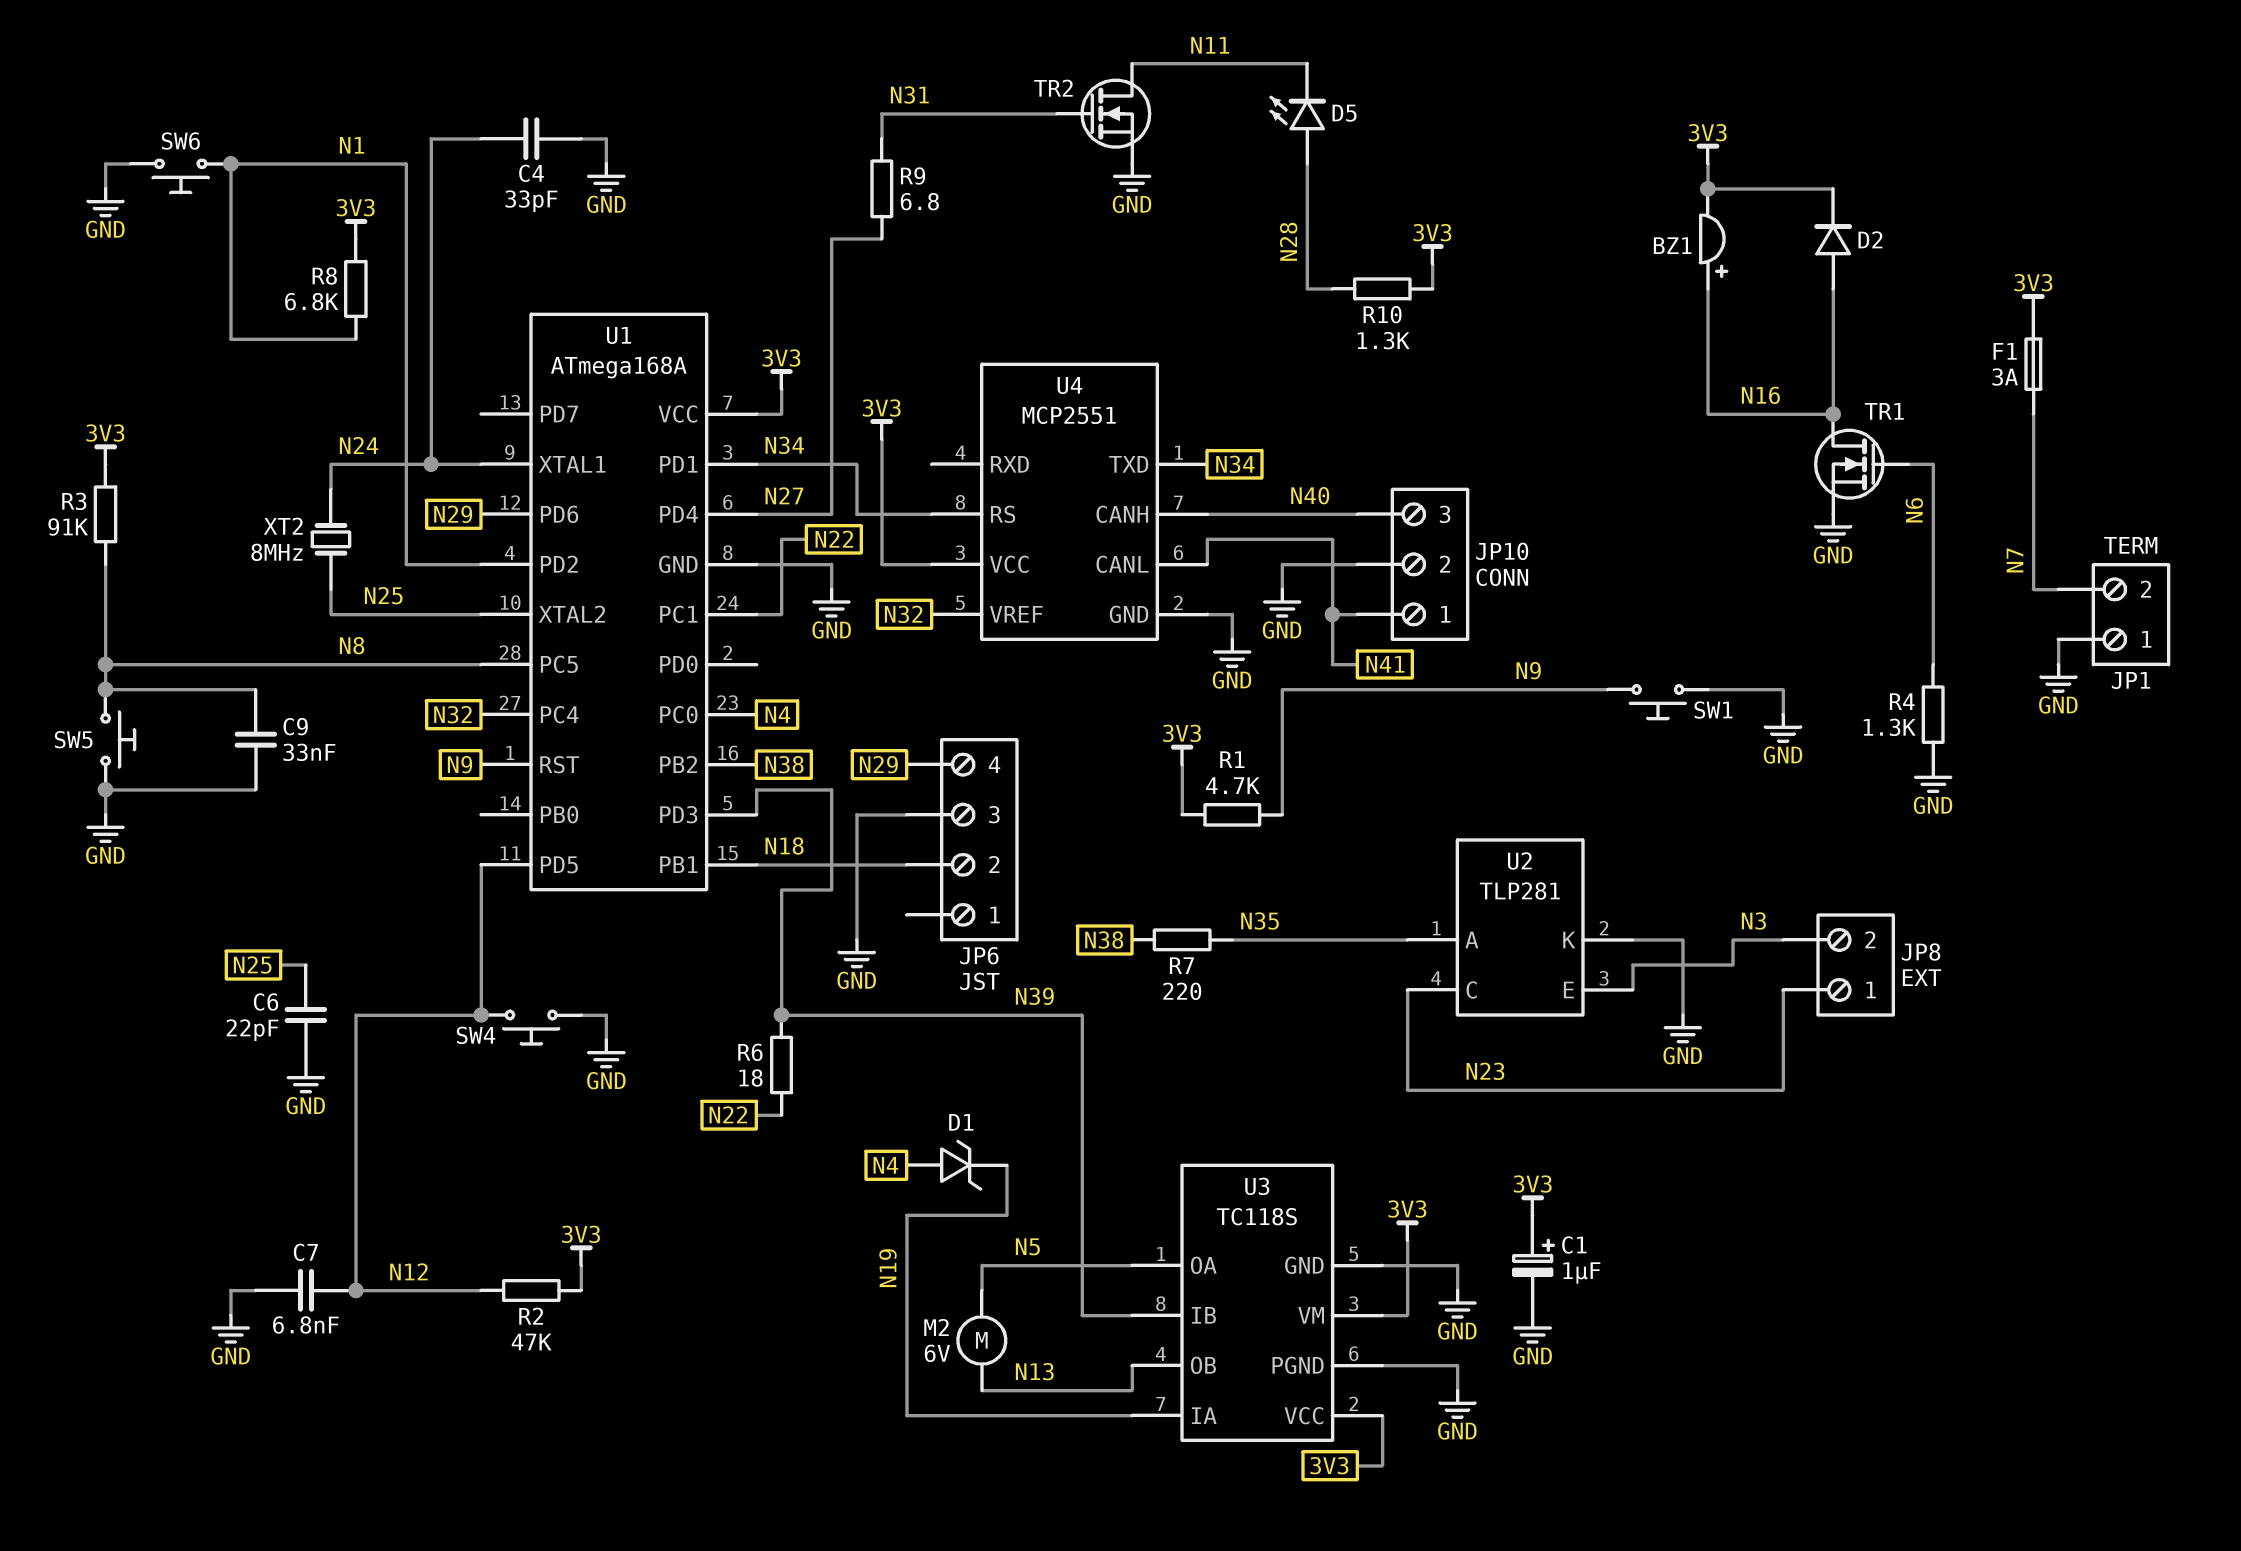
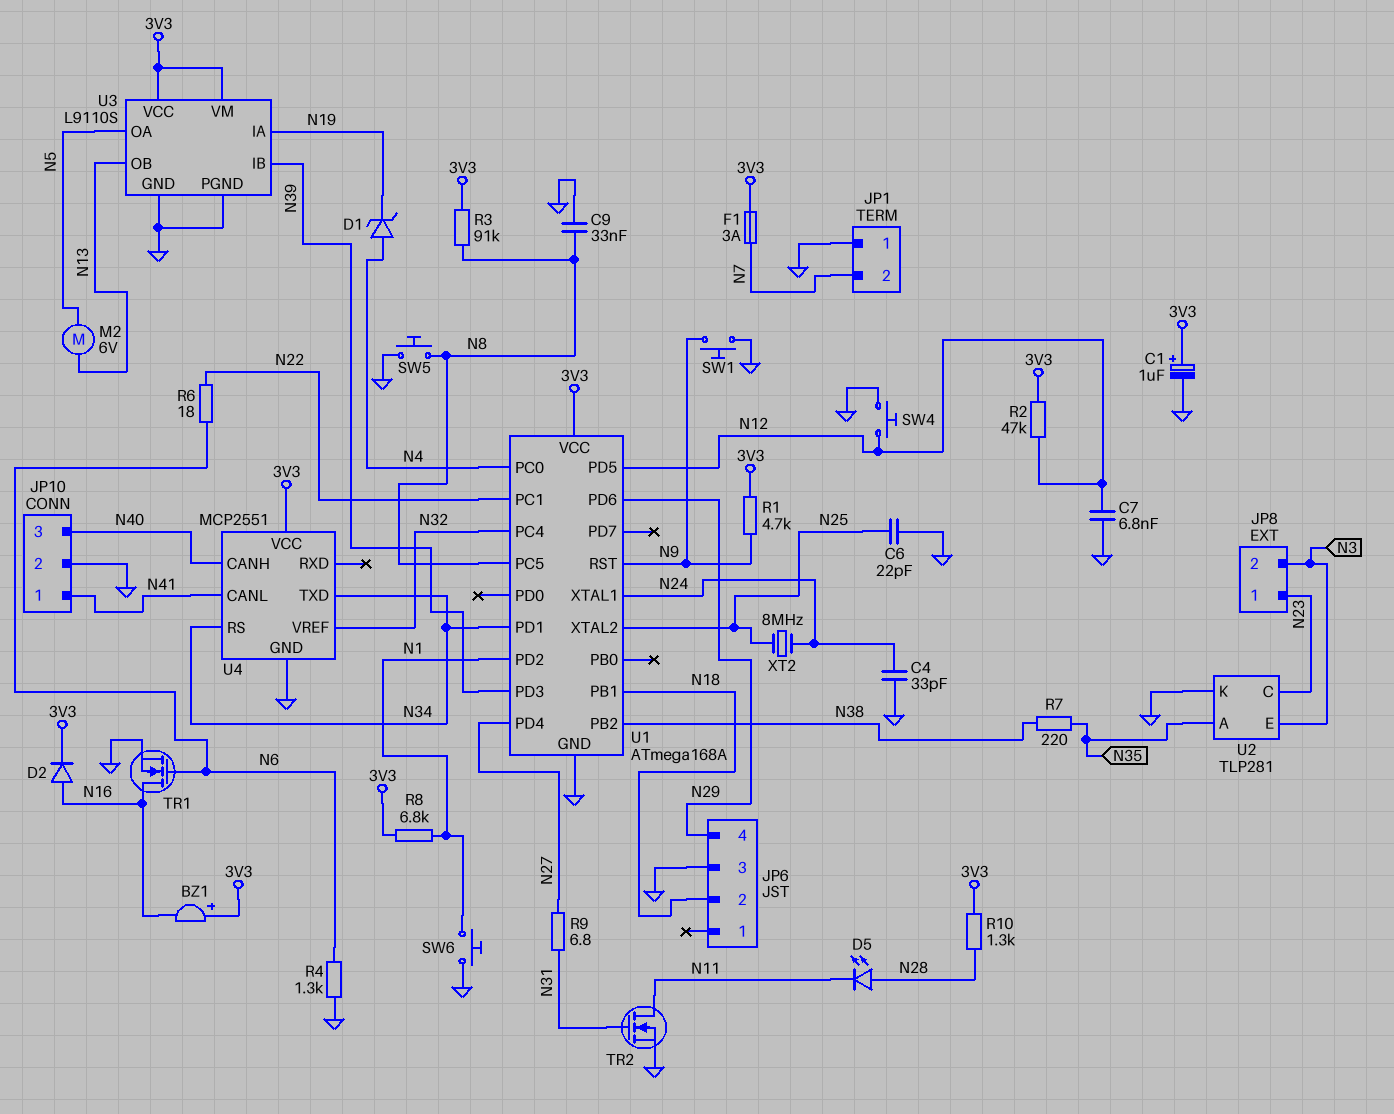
BZ1: buzzer (plus N16, minus 3V3) -> buzzer (plus 3V3, minus N16)
R6: 18 (N22, N39) -> 18 (N6, N22)
U3: TC118S -> L9110S

